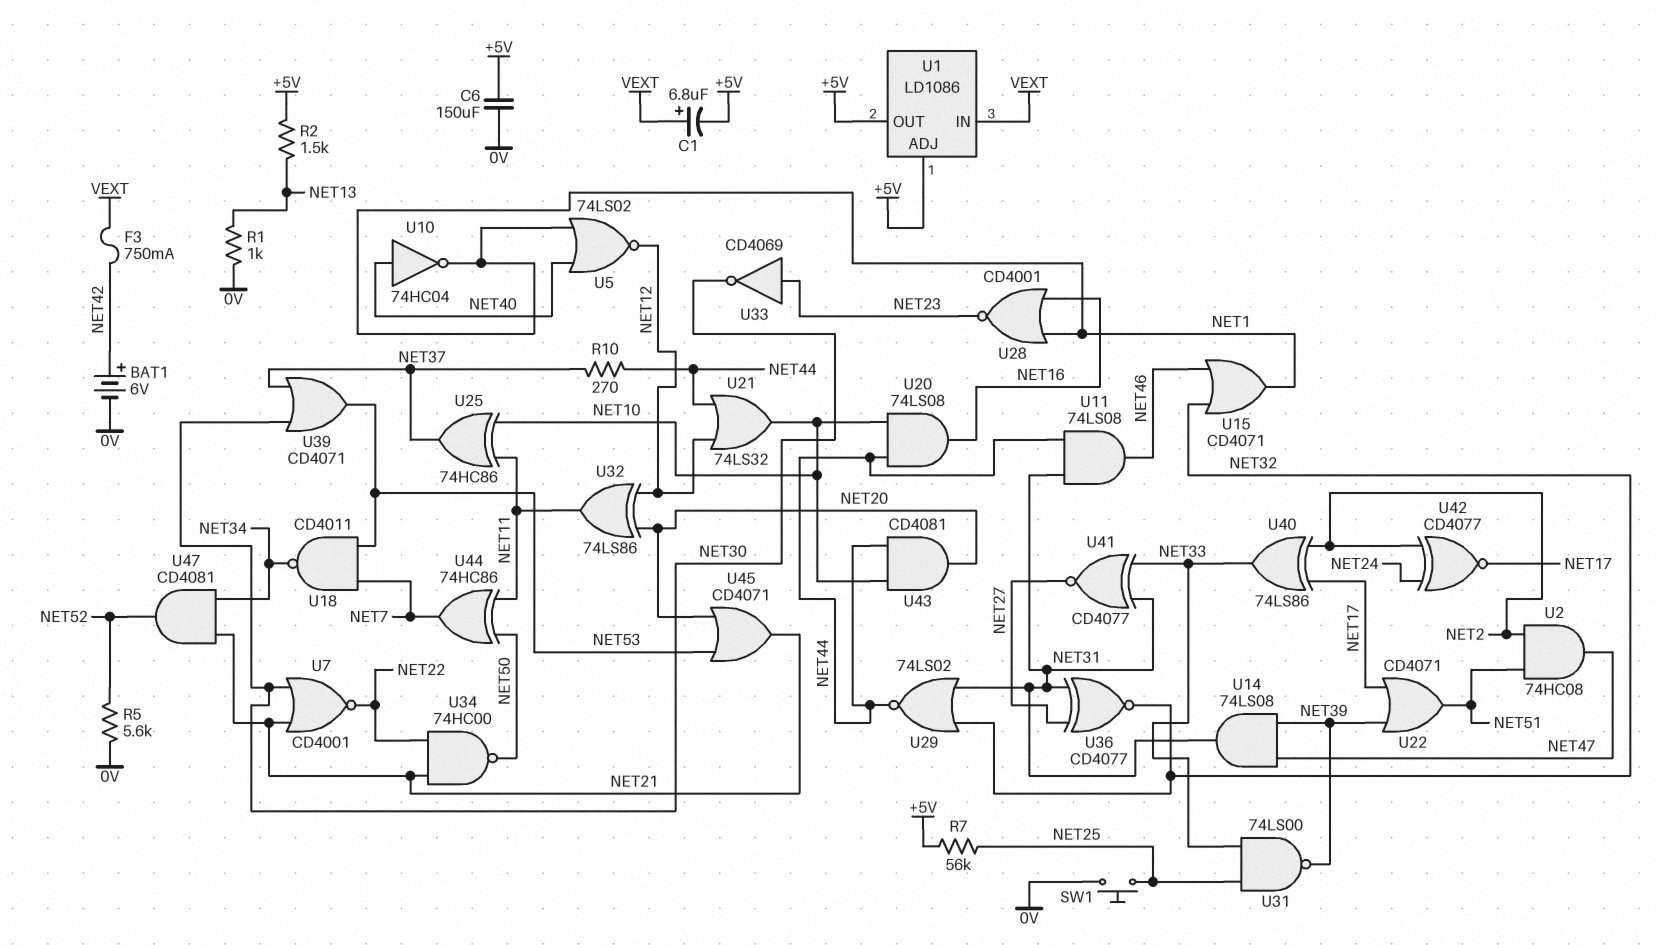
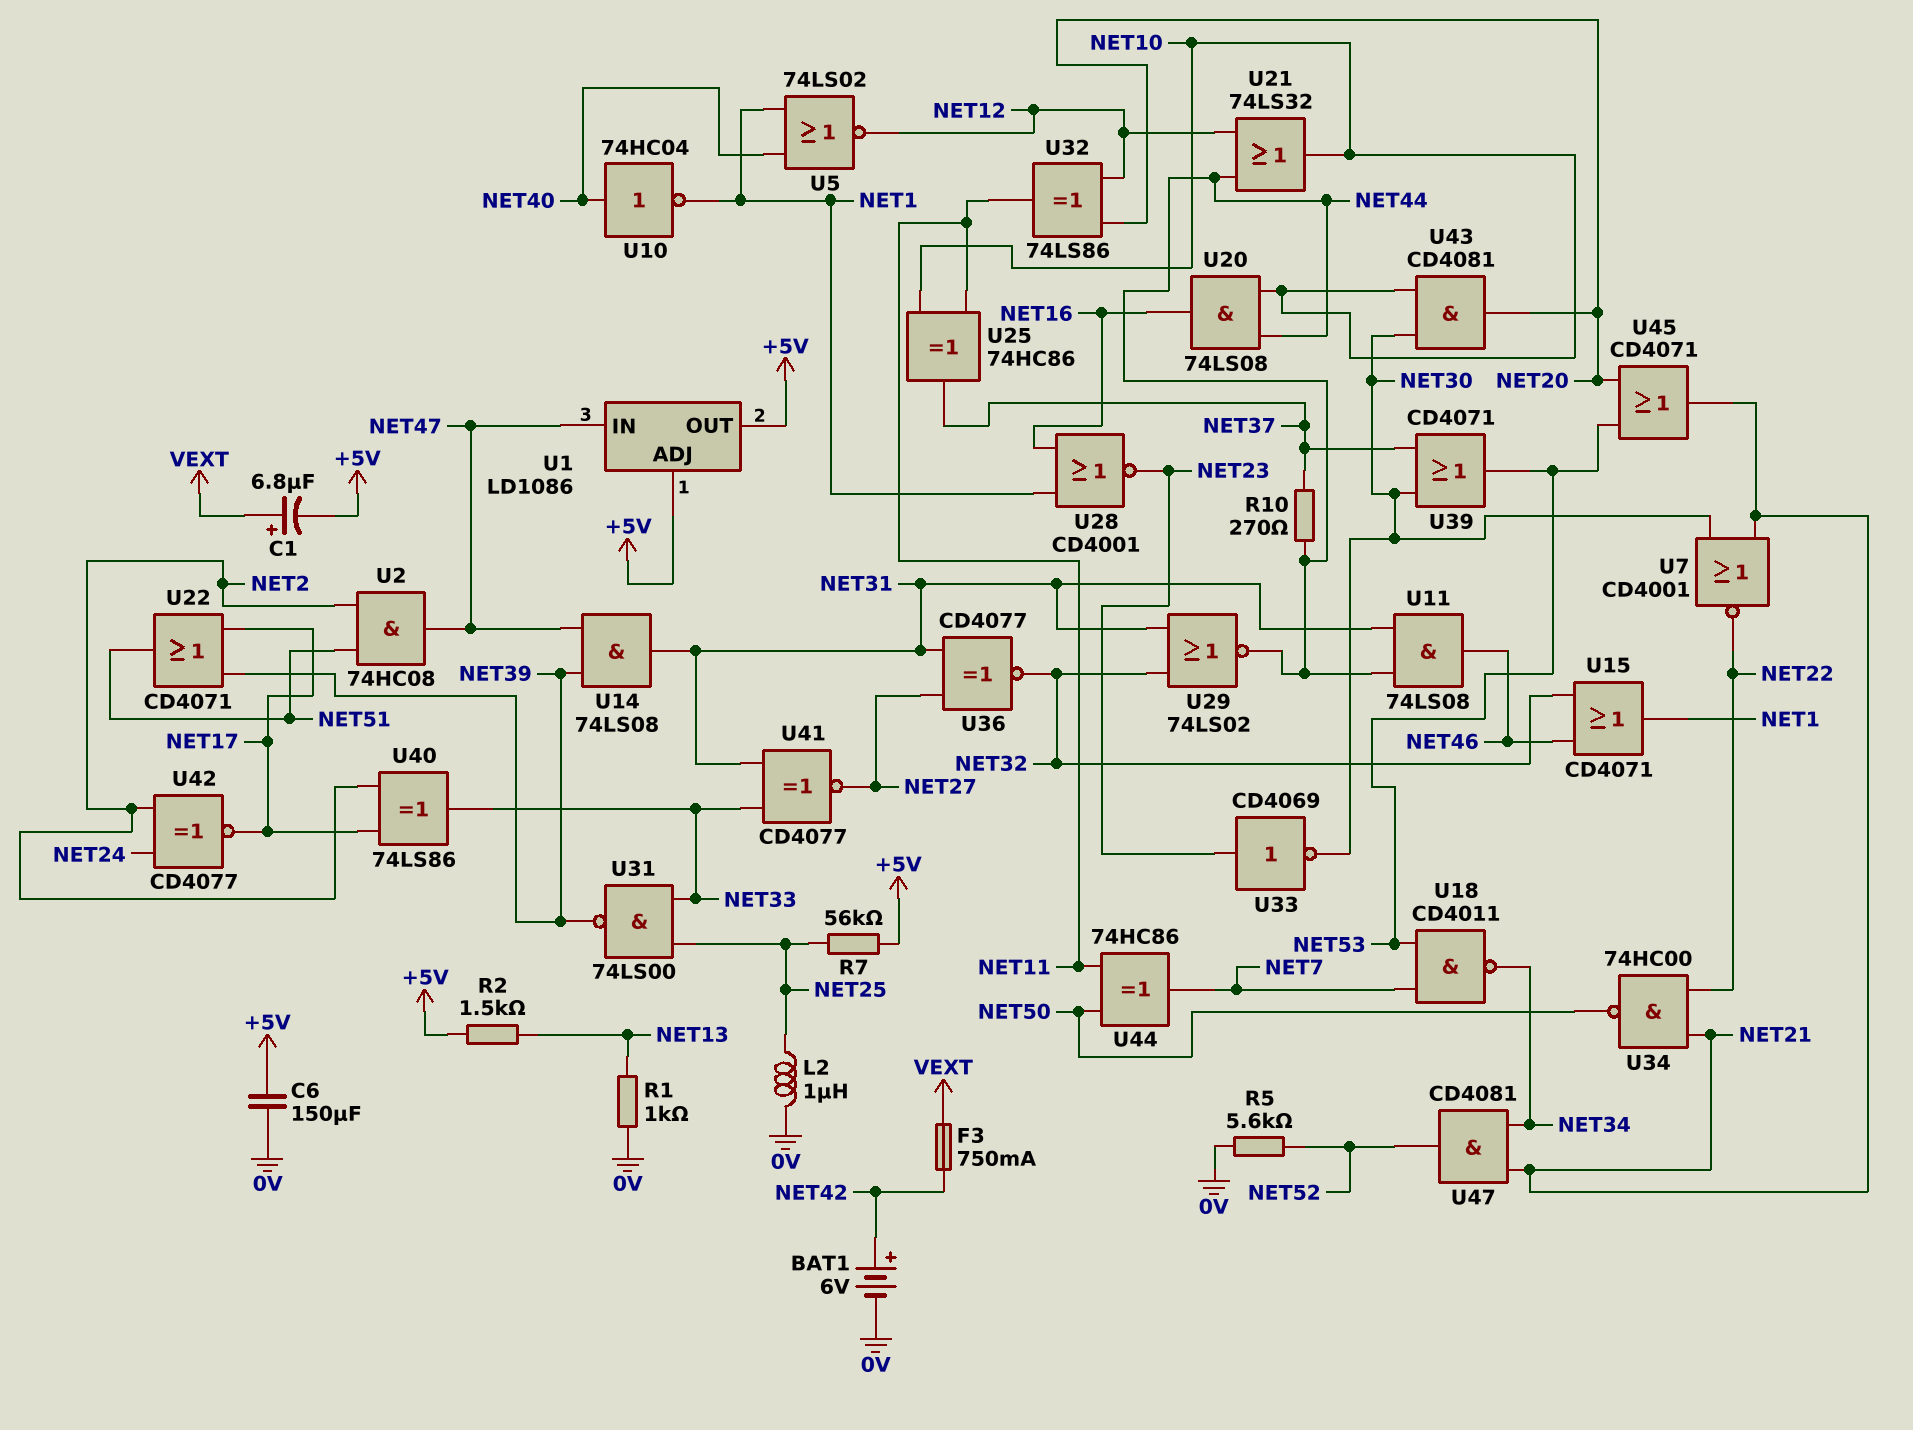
L2: none -> 1uH (0V, NET25)
SW1: button (0V, NET25) -> none
U1 pin IN: VEXT -> NET47
U43: AND CD4081 (in NET10, in NET44, out NET20) -> AND CD4081 (in NET10, in NET30, out NET20)

